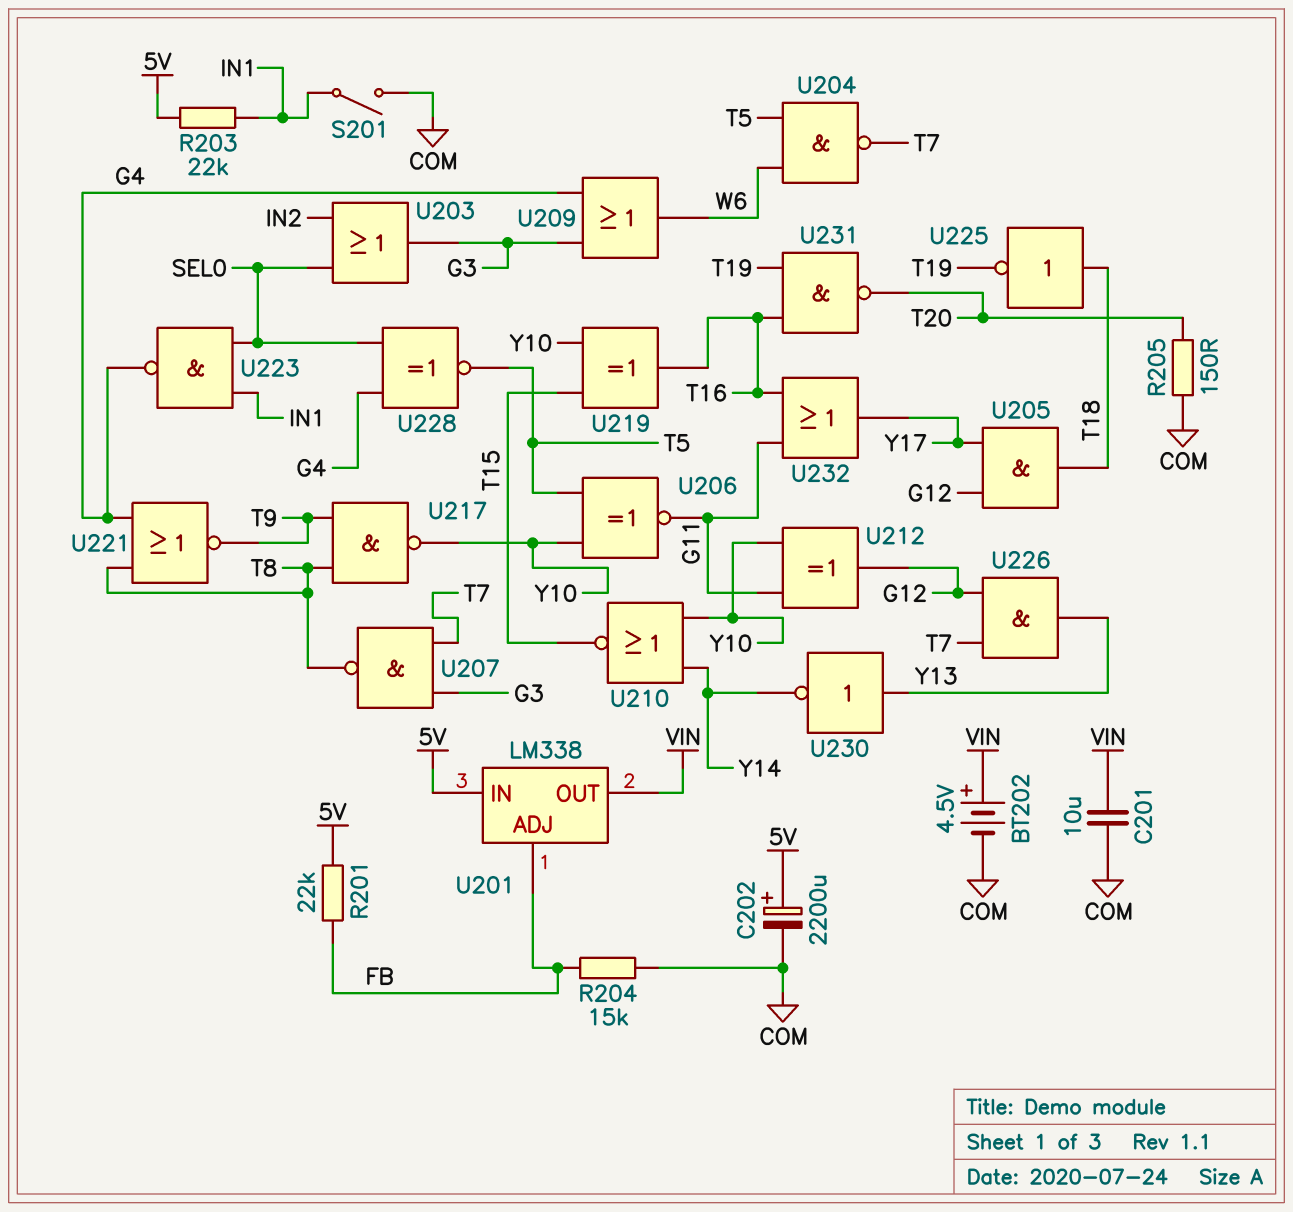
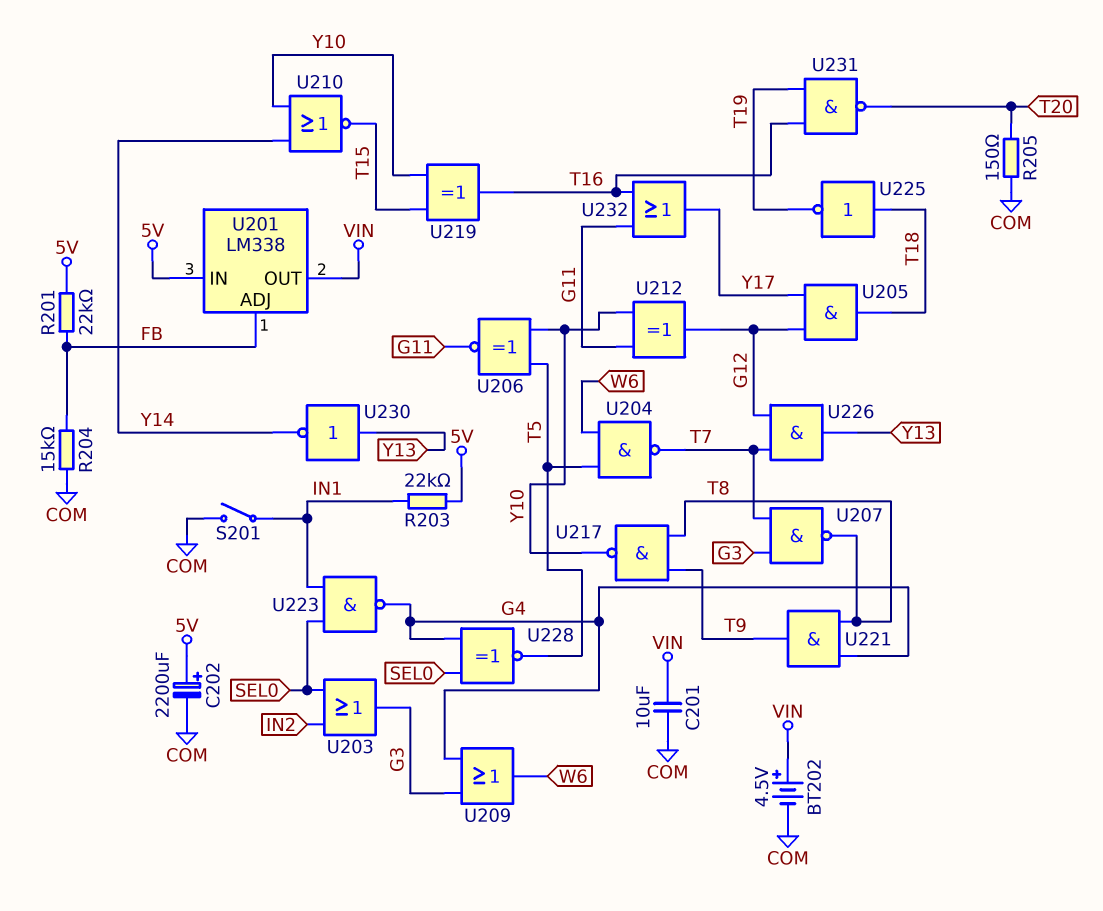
U221: NOR (in G4, in T8, out T9) -> AND (in G4, in T8, out T9)

